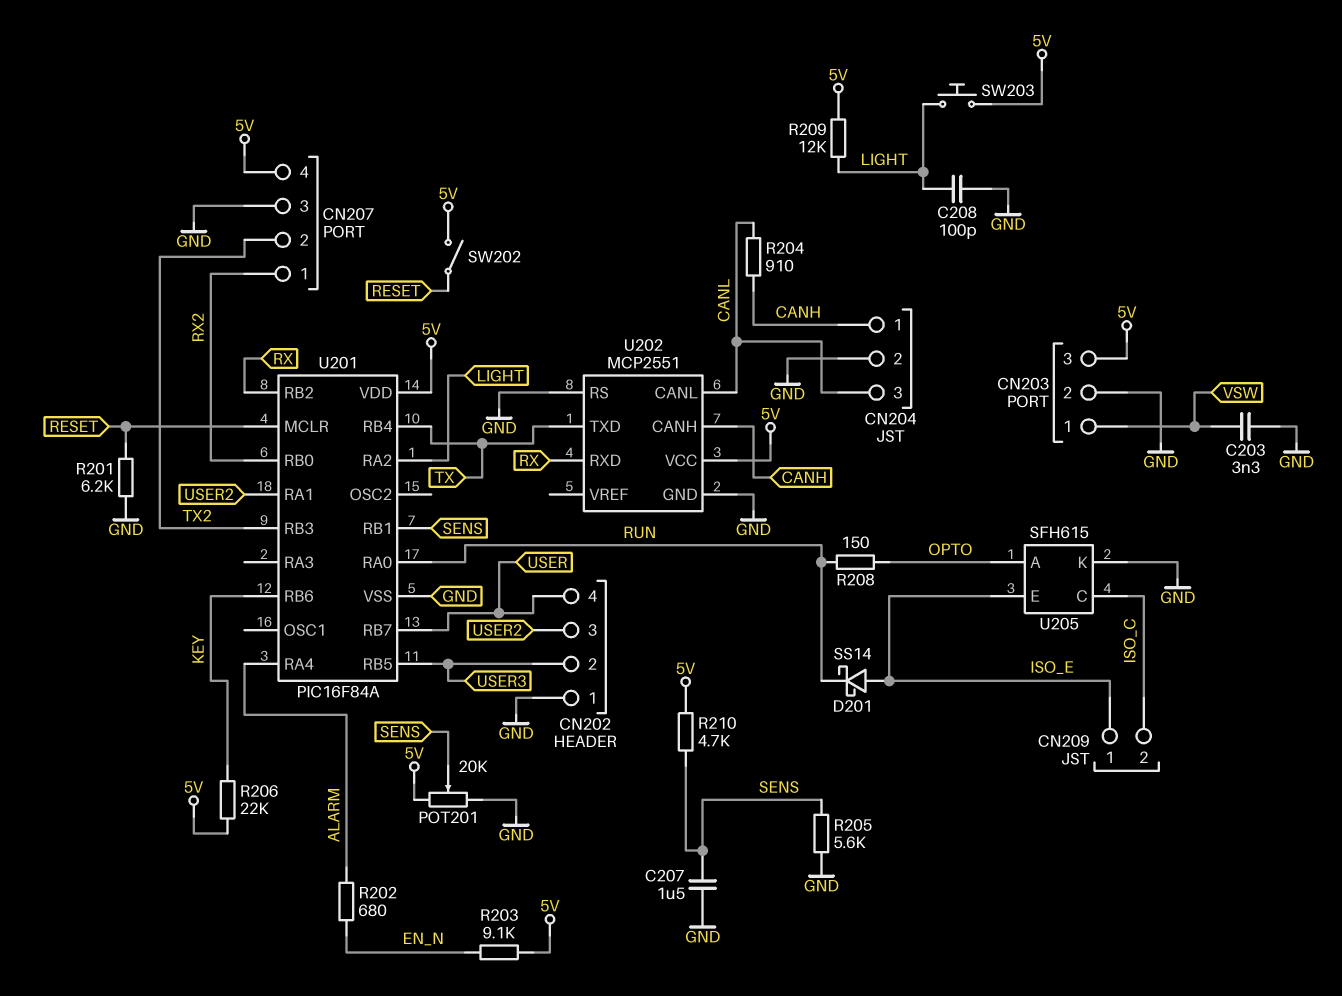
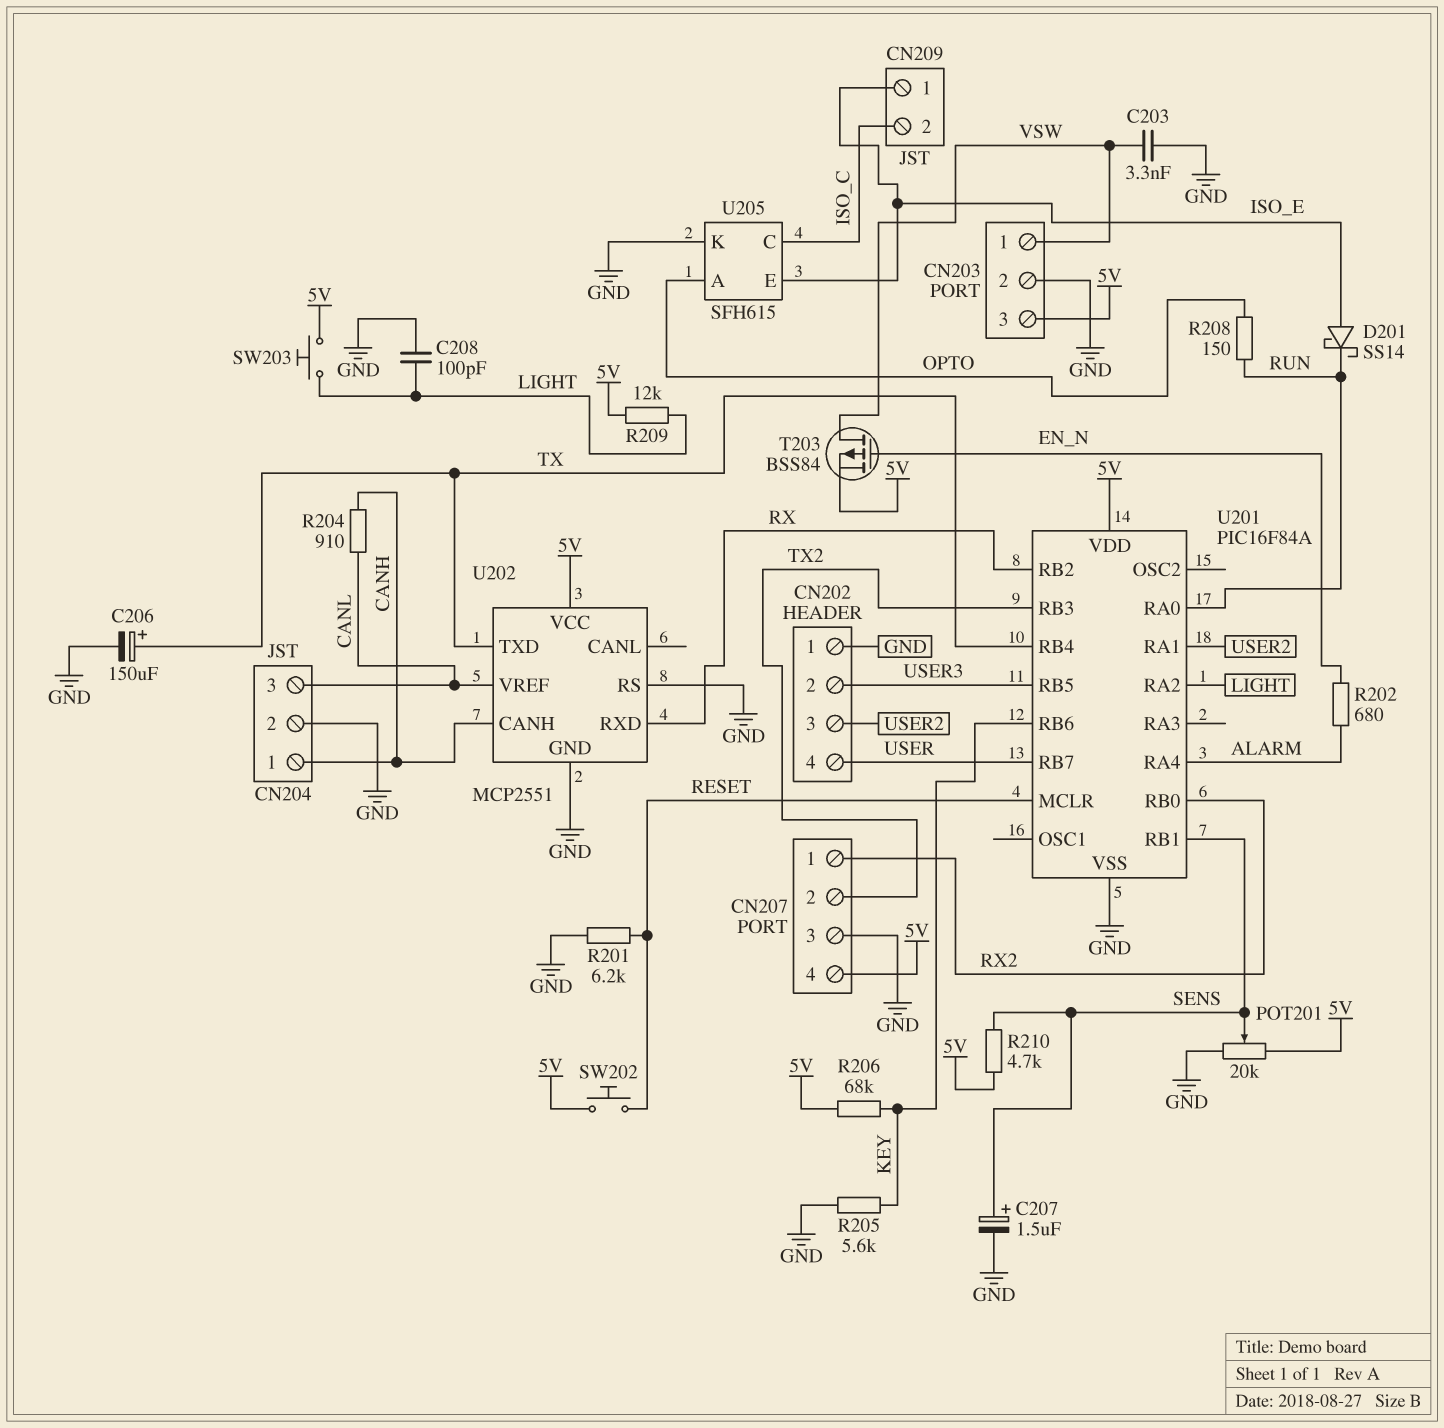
C206: none -> 150uF (plus TX, minus GND)
C207: 1.5uF (GND, SENS) -> 1.5uF (plus SENS, minus GND)
R203: 9.1k (5V, EN_N) -> none
R205: 5.6k (GND, SENS) -> 5.6k (GND, KEY)
R206: 22k (5V, KEY) -> 68k (5V, KEY)
SW202: switch (5V, RESET) -> button (5V, RESET)
T203: none -> PMOS BSS84 (G EN_N, D VSW, S 5V)
U202 pin CANL: CANL -> none
U202 pin VREF: none -> CANL

